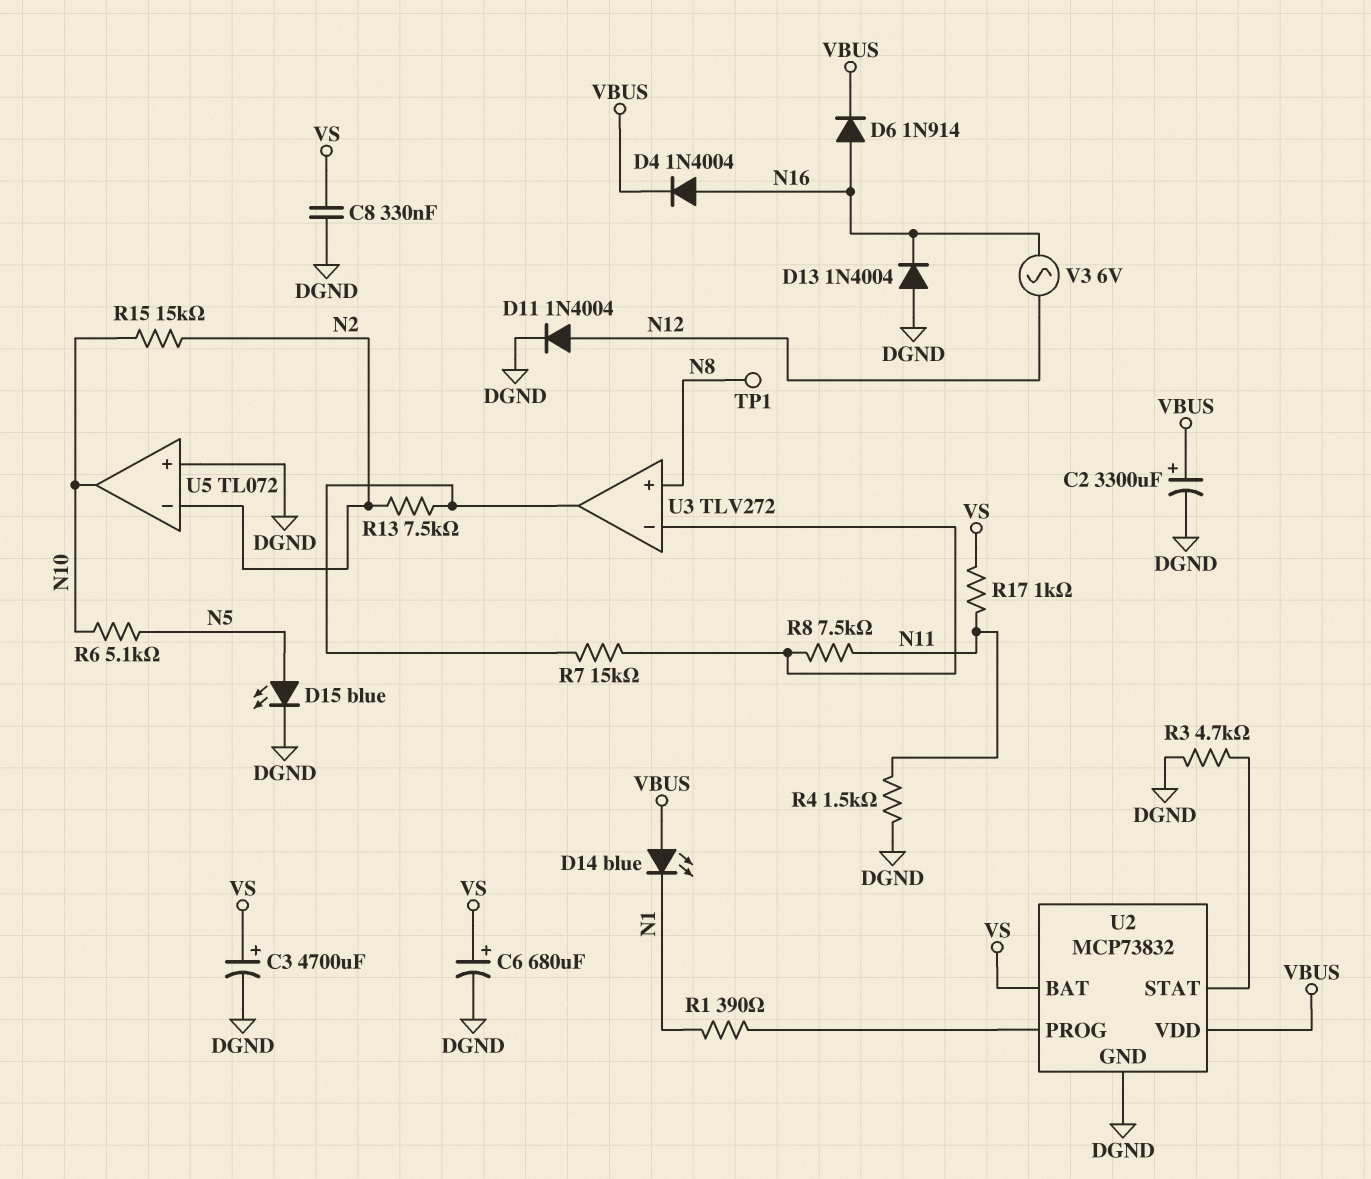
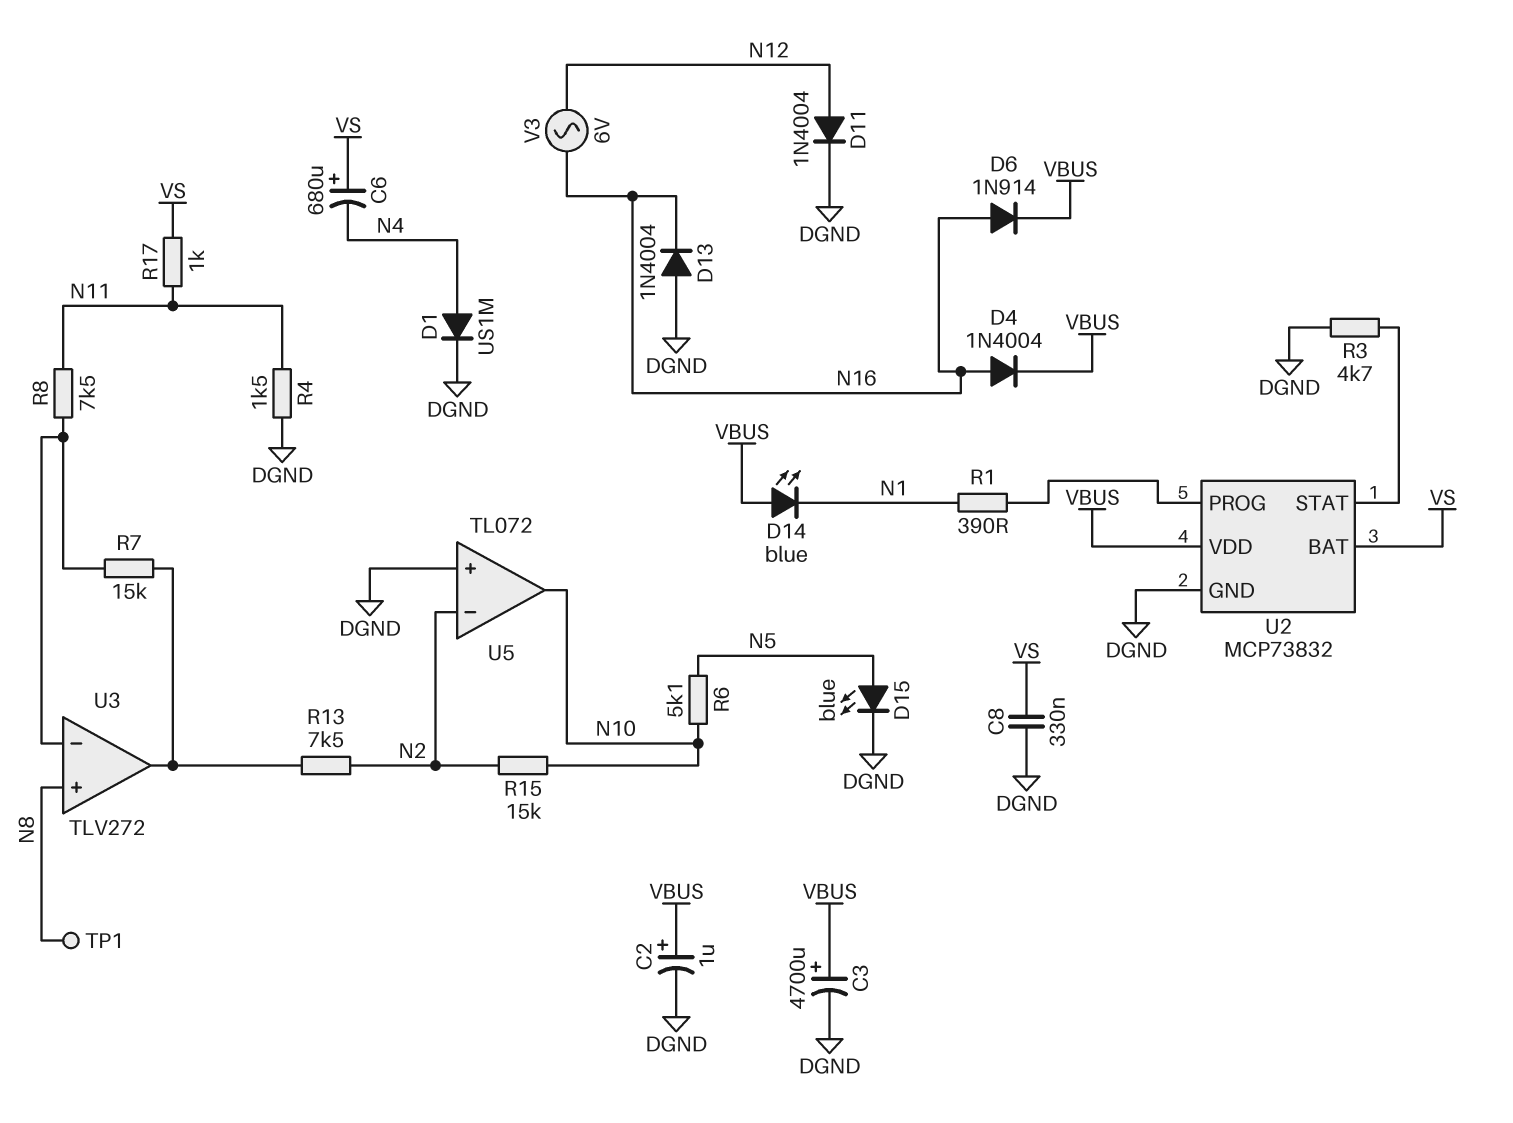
C2: 3300uF (plus VBUS, minus DGND) -> 1uF (plus VBUS, minus DGND)
C3: 4700uF (plus VS, minus DGND) -> 4700uF (plus VBUS, minus DGND)
C6: 680uF (plus VS, minus DGND) -> 680uF (plus VS, minus N4)
D1: none -> diode US1M (A N4, K DGND)

